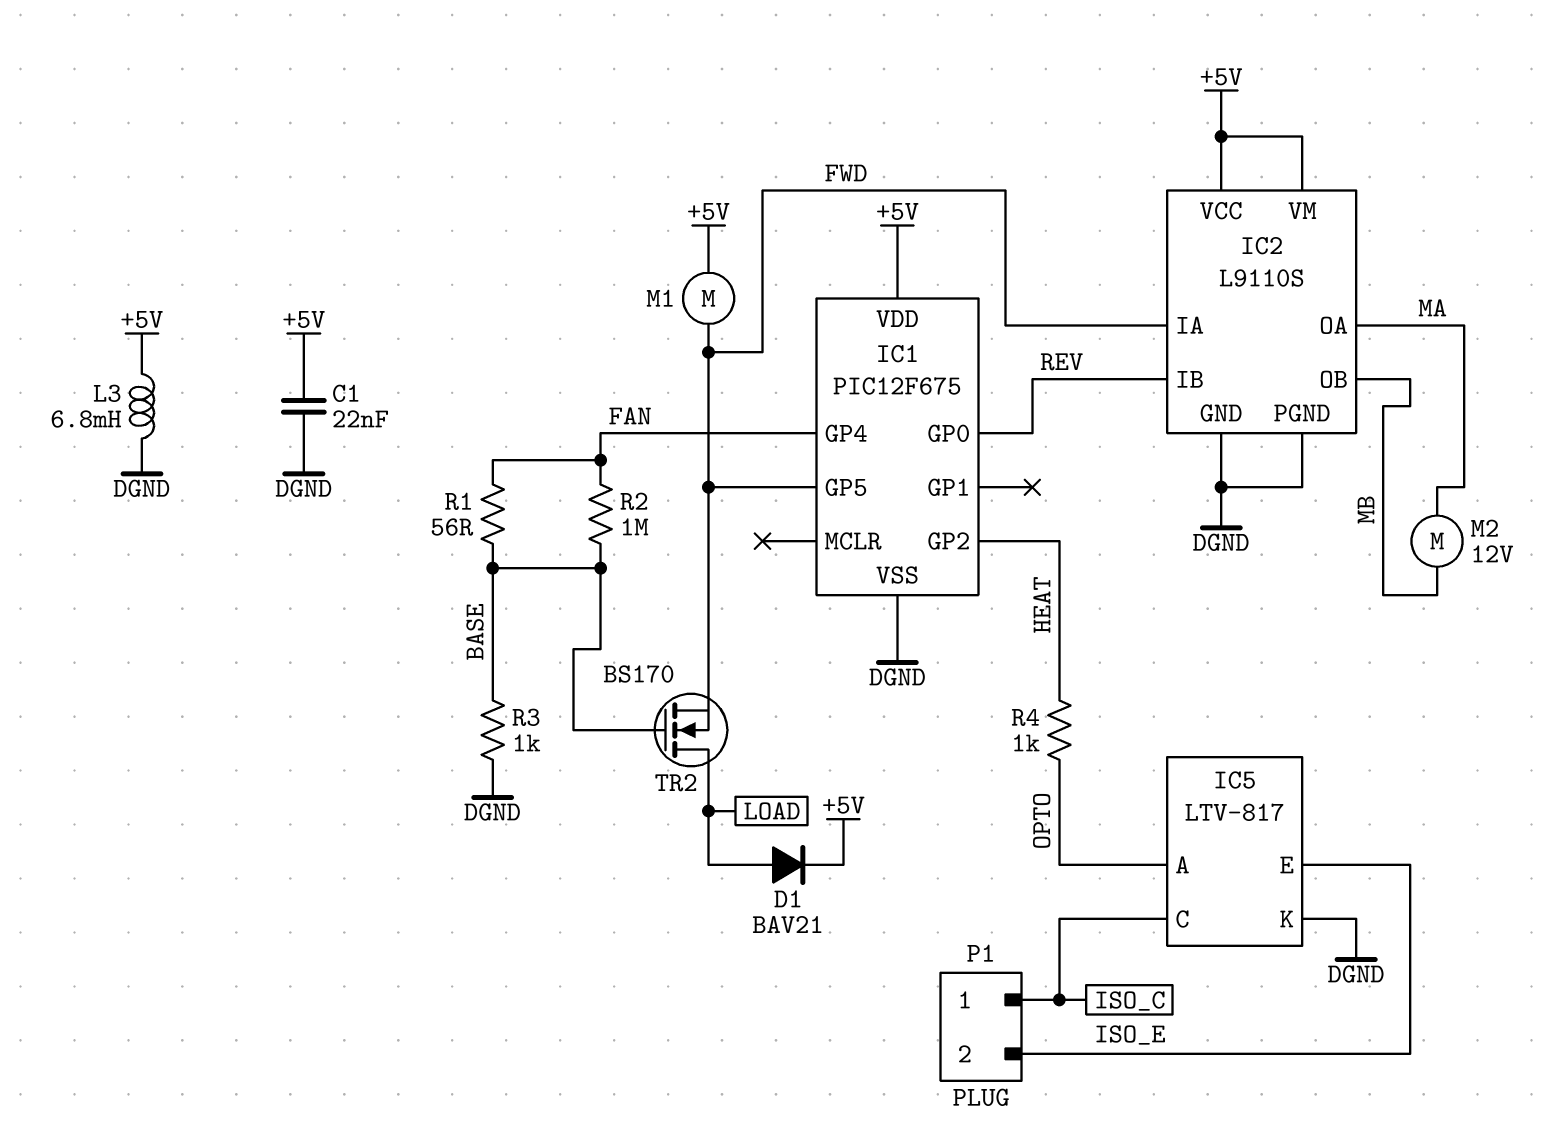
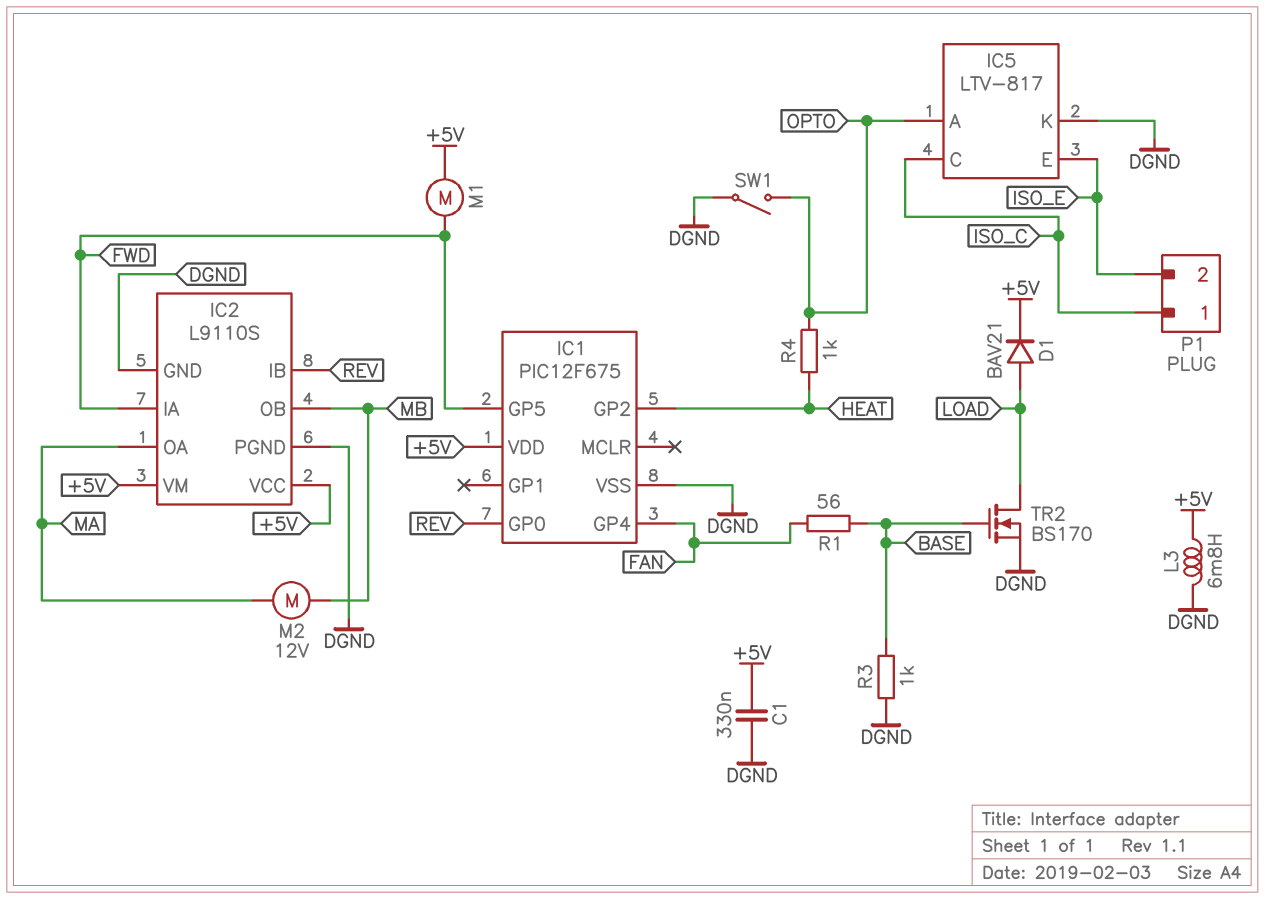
C1: 22nF (+5V, DGND) -> 330nF (+5V, DGND)
R2: 1M (BASE, FAN) -> none
SW1: none -> switch (DGND, OPTO)
TR2: NMOS BS170 (G BASE, D LOAD, S FWD) -> NMOS BS170 (G BASE, D LOAD, S DGND)

